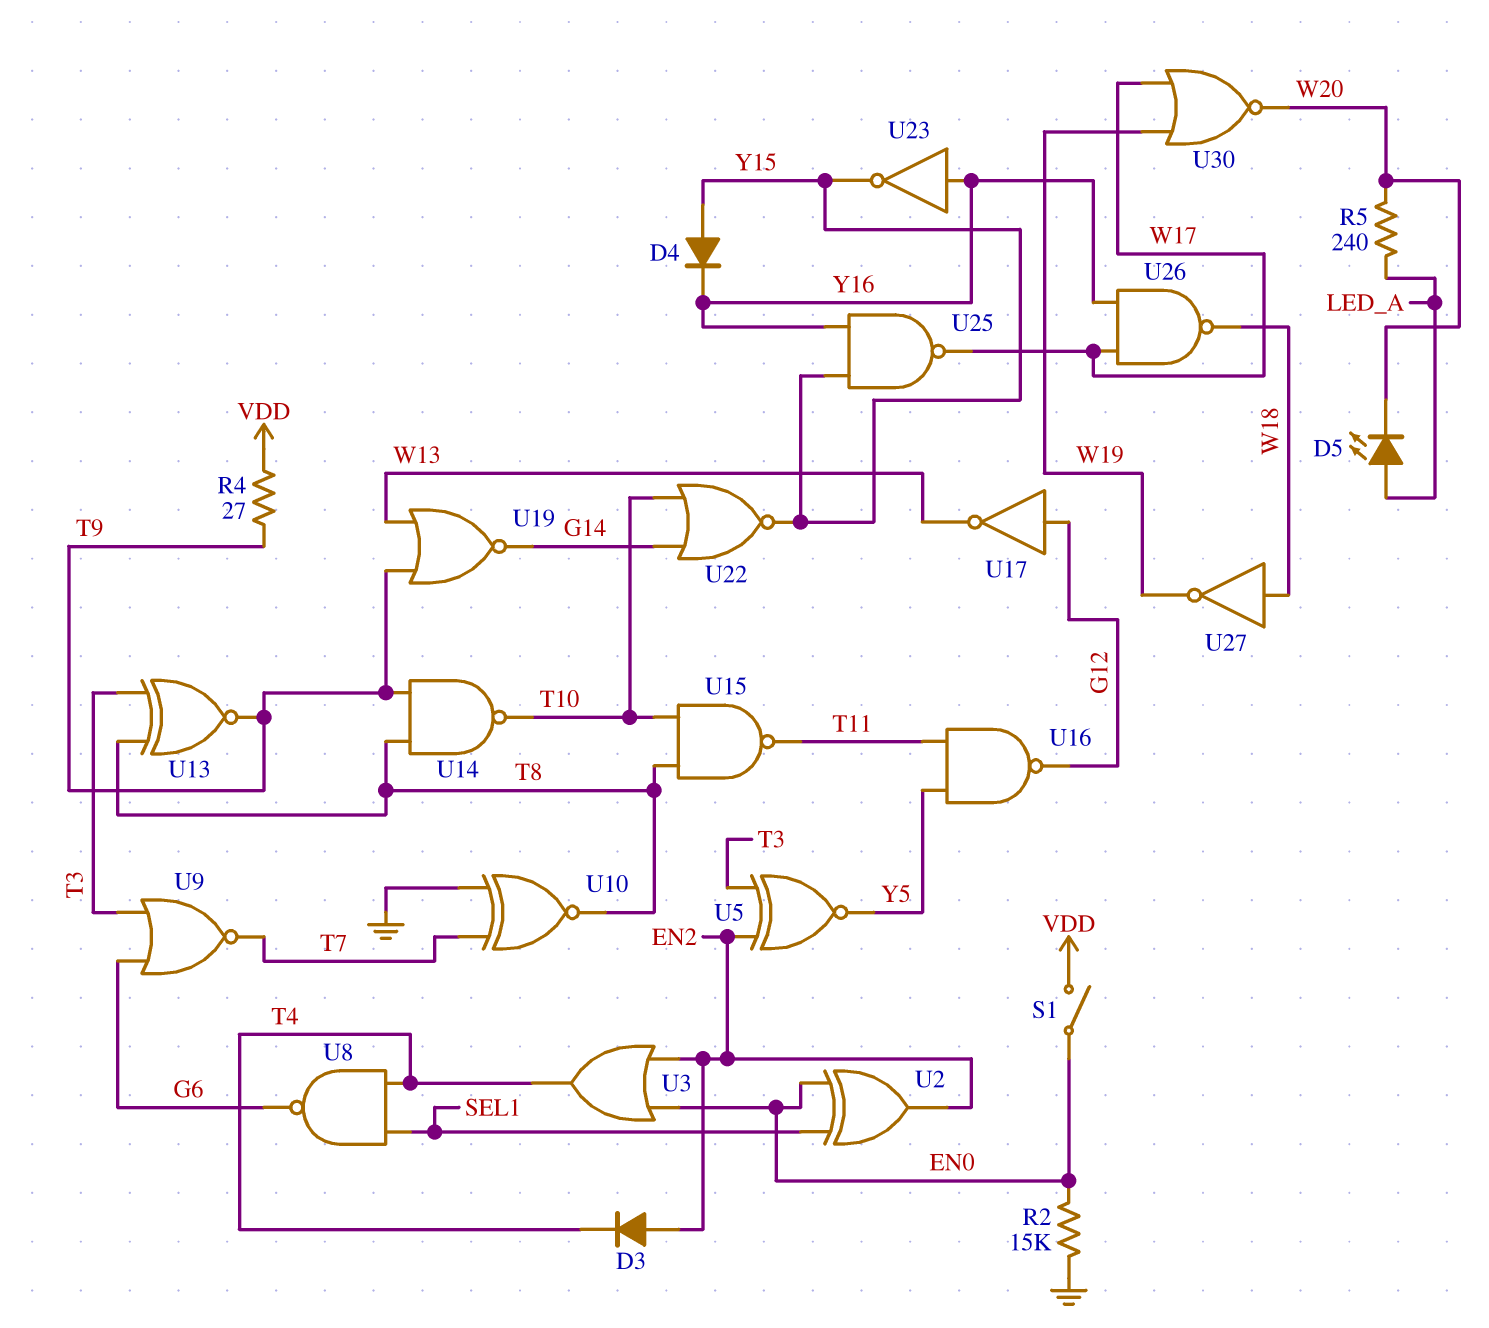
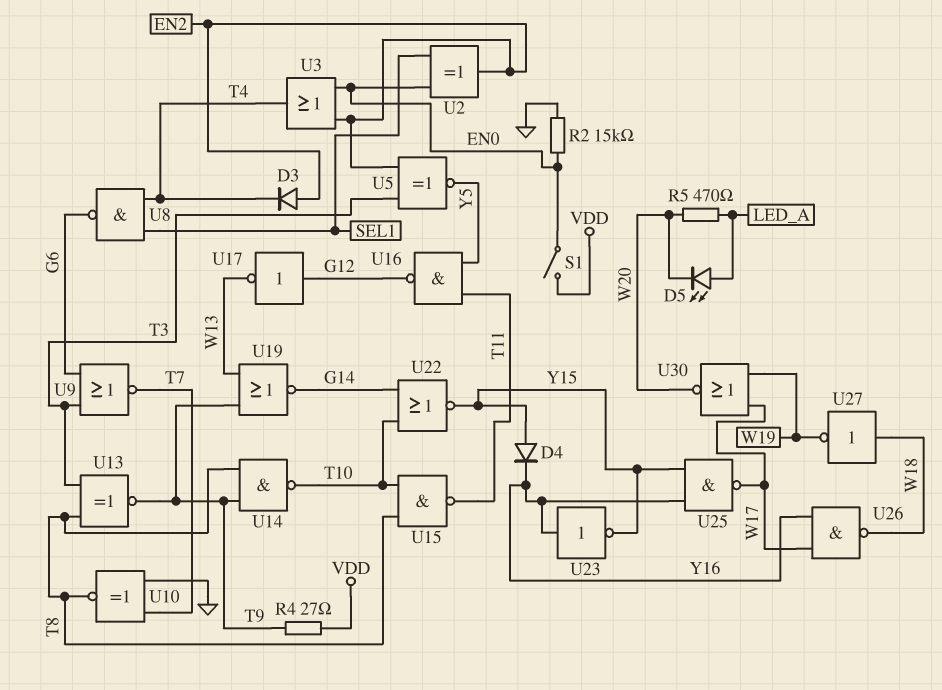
R5: 240 (LED_A, W20) -> 470 (LED_A, W20)

